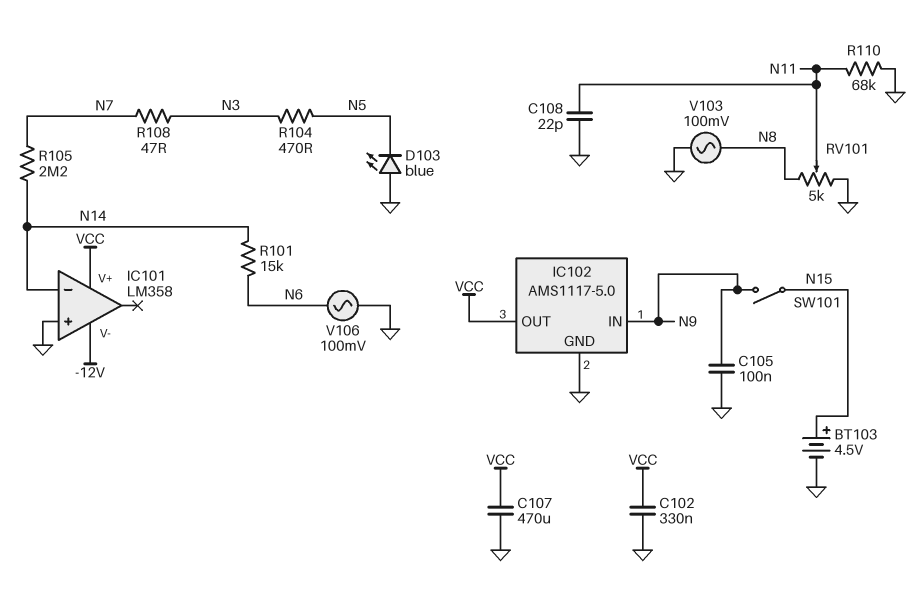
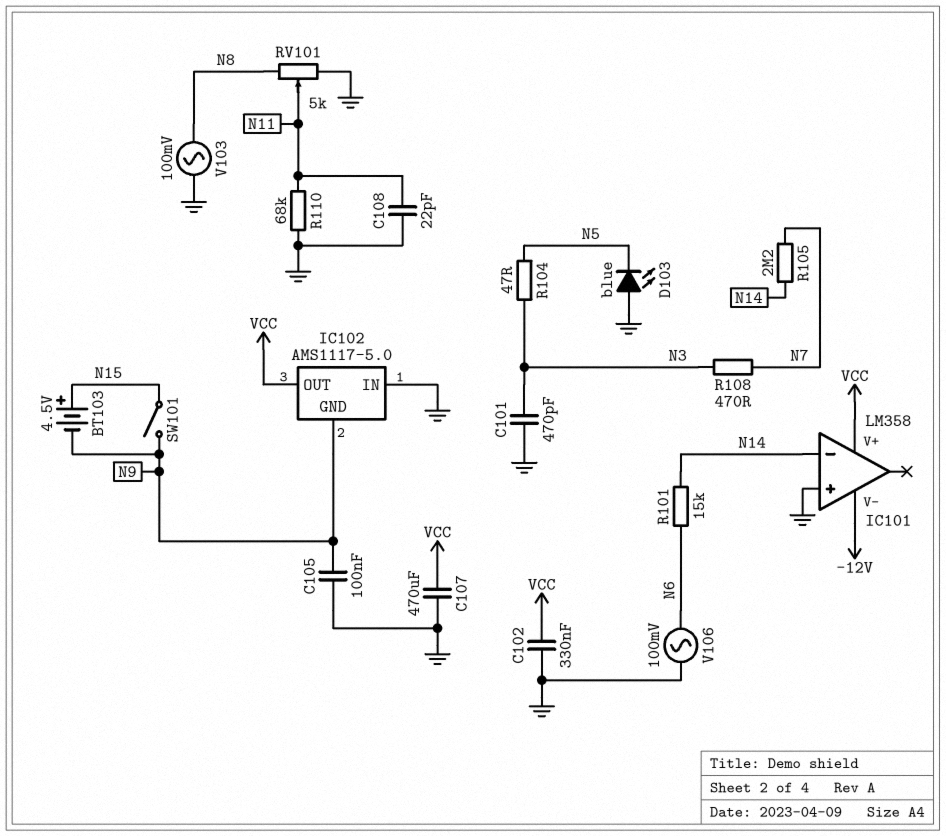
BT103: 4.5V (plus N15, minus GND) -> 4.5V (plus N15, minus N9)
C101: none -> 470pF (GND, N3)
IC102 pin GND: GND -> N9
IC102 pin IN: N9 -> GND
R104: 470 (N3, N5) -> 47 (N3, N5)
R108: 47 (N3, N7) -> 470 (N3, N7)

